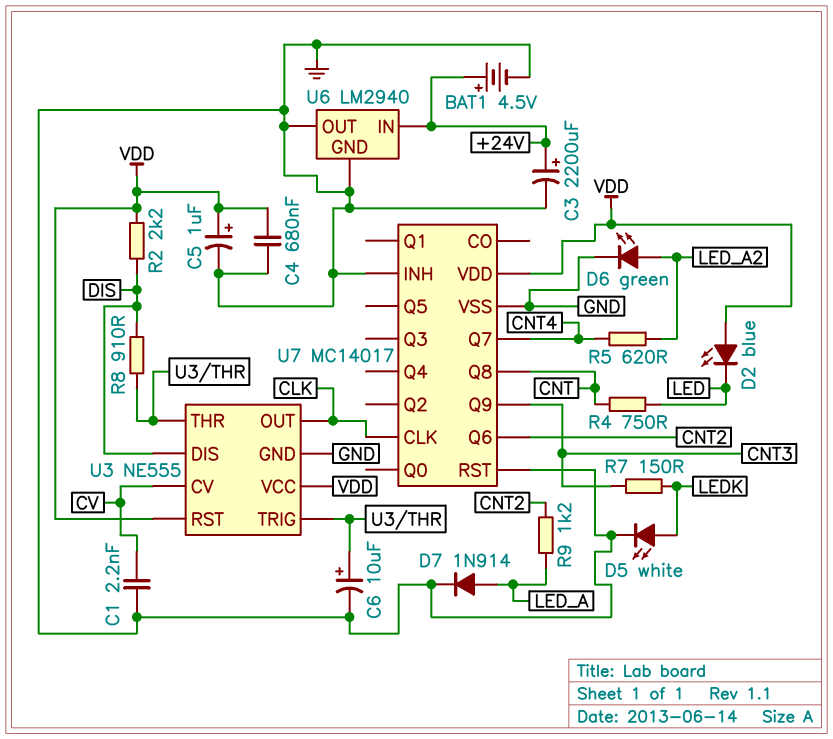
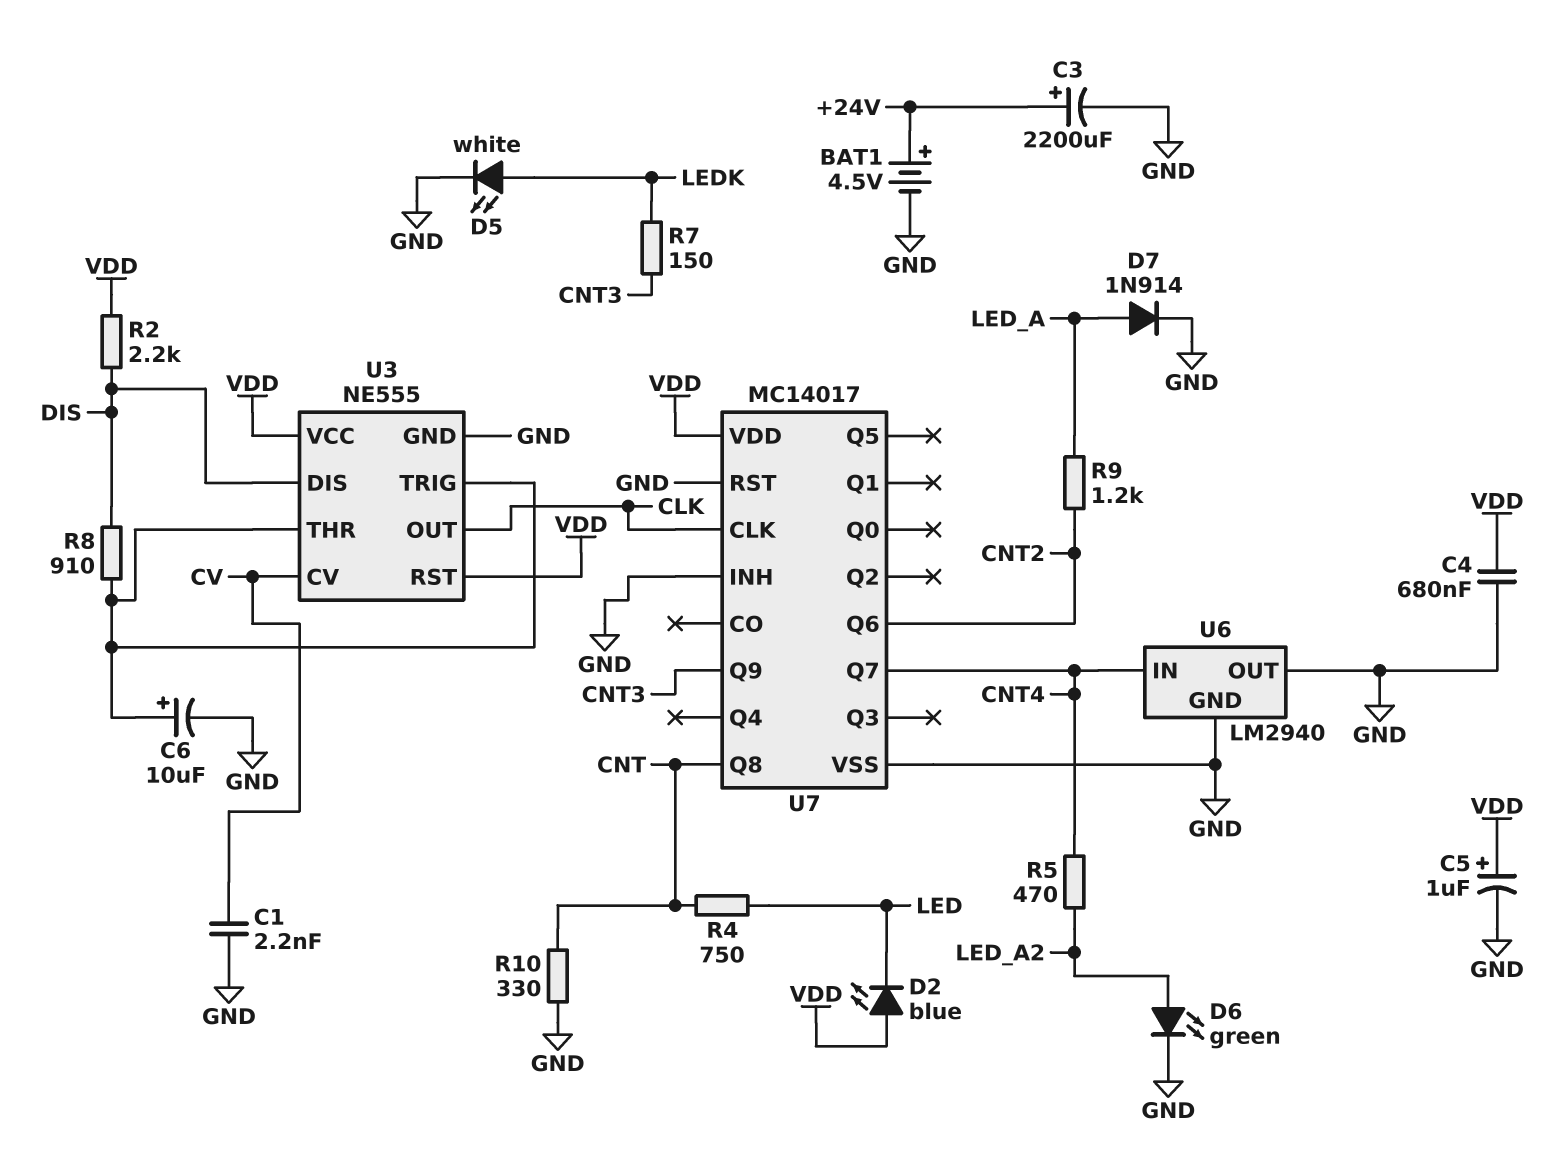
R5: 620 (CNT4, LED_A2) -> 470 (CNT4, LED_A2)
R10: none -> 330 (CNT, GND)
U6 pin IN: +24V -> CNT4

